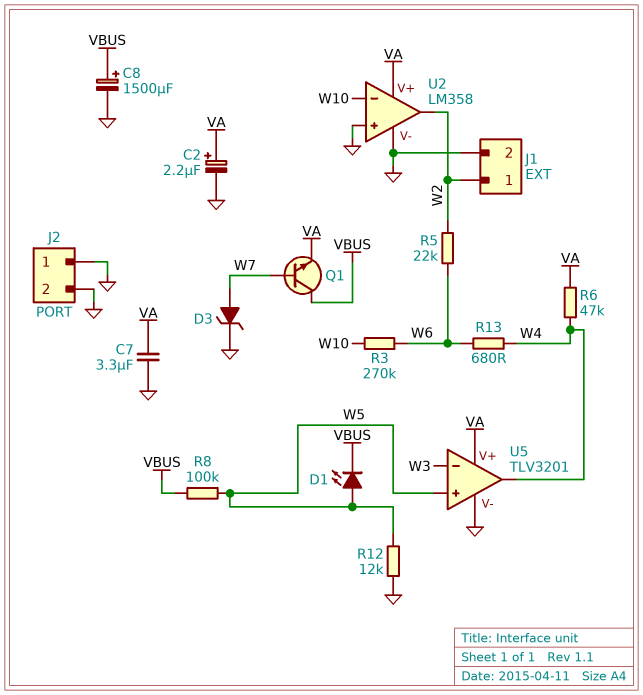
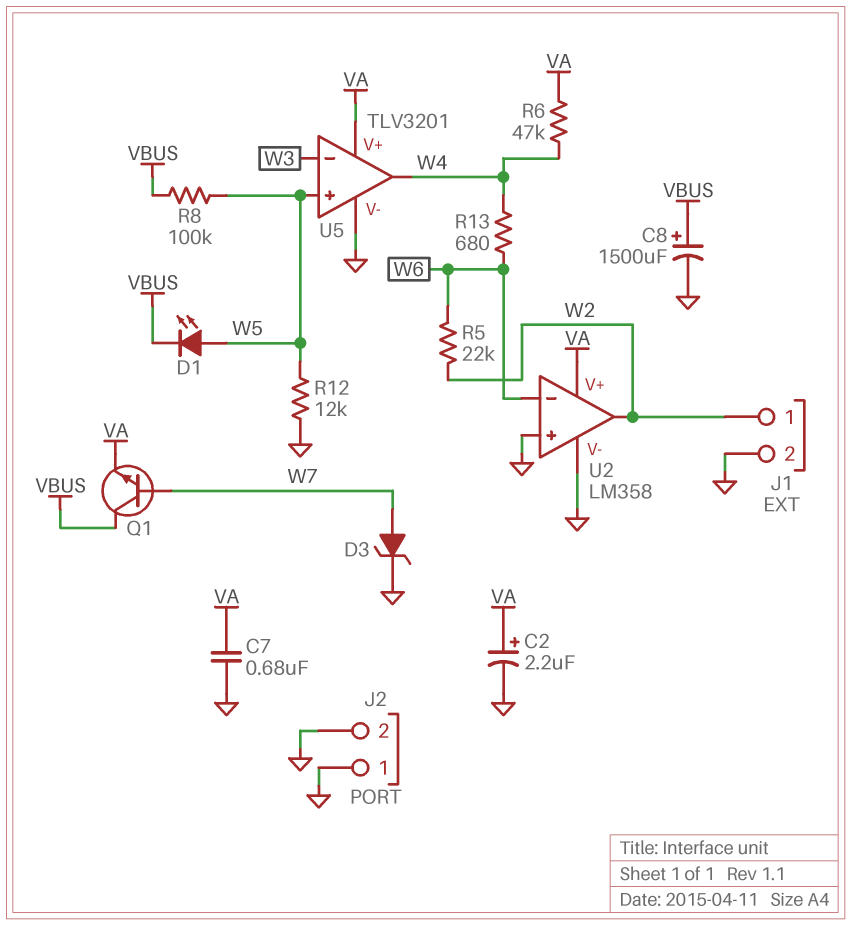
C7: 3.3uF (GND, VA) -> 680nF (GND, VA)
R3: 270k (W6, W10) -> none
U2 pin in-: W10 -> W6

